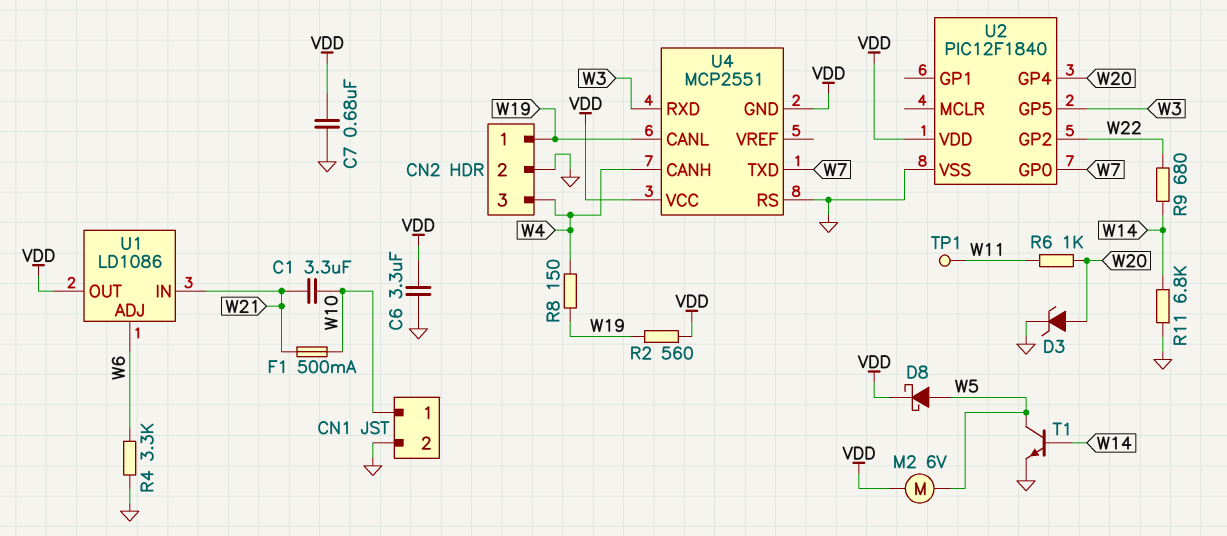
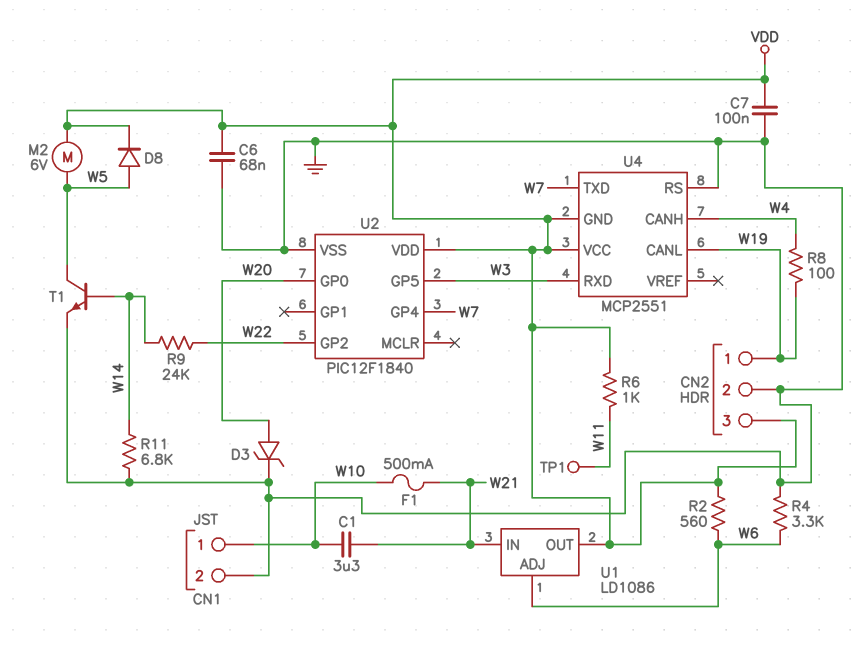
C6: 3.3uF (GND, VDD) -> 68nF (GND, VDD)
C7: 680nF (GND, VDD) -> 100nF (GND, VDD)
CN2 pin 3: W4 -> VDD
D8: schottky (A W5, K VDD) -> diode (A W5, K VDD)
R2: 560 (VDD, W19) -> 560 (VDD, W6)
R6: 1k (W11, W20) -> 1k (VDD, W11)
R8: 150 (W4, W19) -> 100 (W4, W19)
R9: 680 (W14, W22) -> 24k (W14, W22)
U2 pin GP0: W7 -> W20
U2 pin GP4: W20 -> W7

